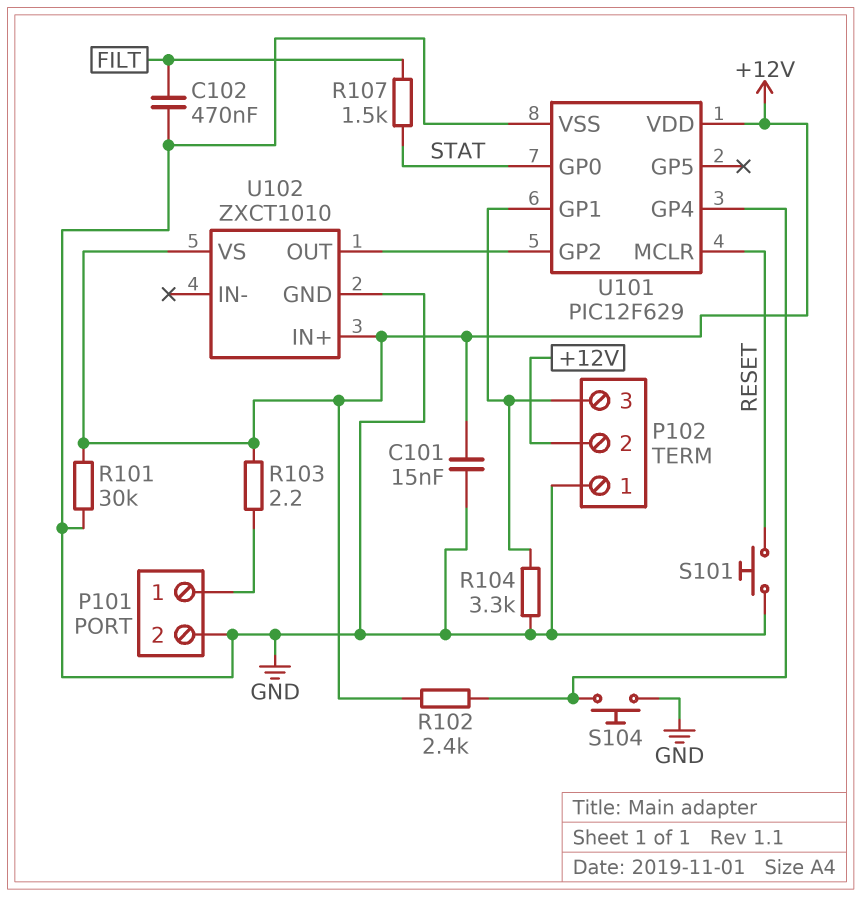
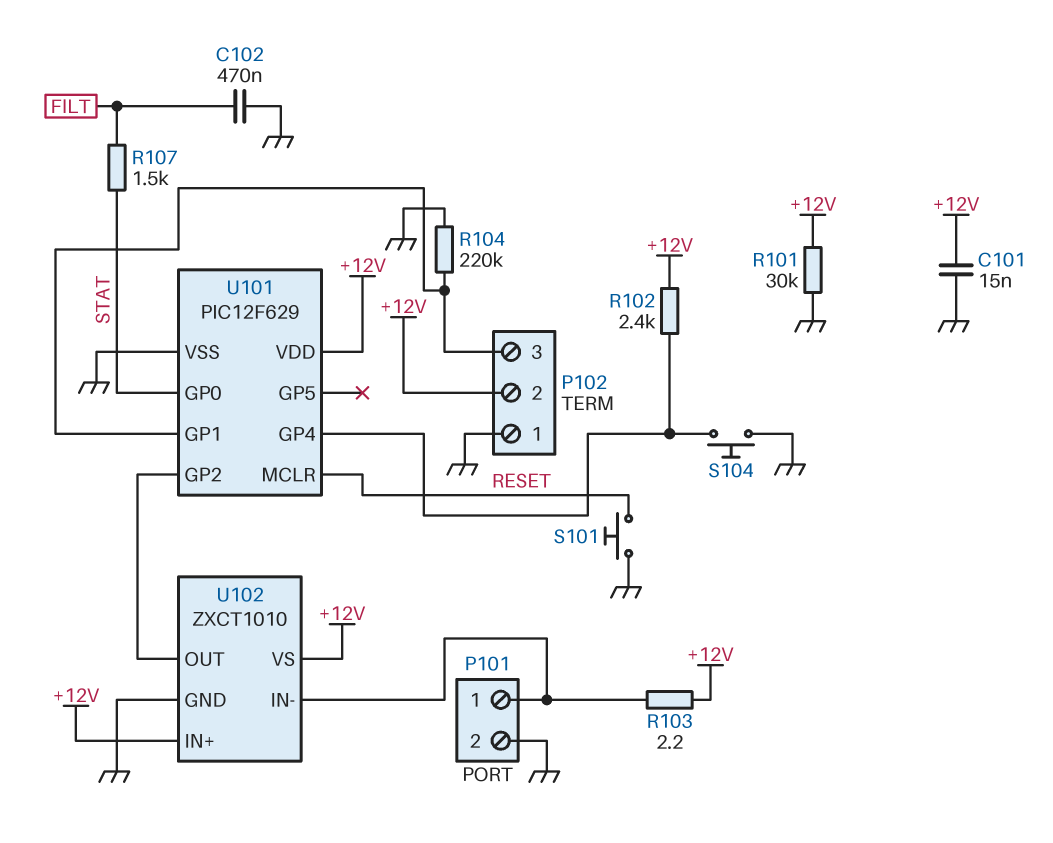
R104: 3.3k (GND, P102/3) -> 220k (GND, P102/3)
U102 pin IN-: none -> P101/1

